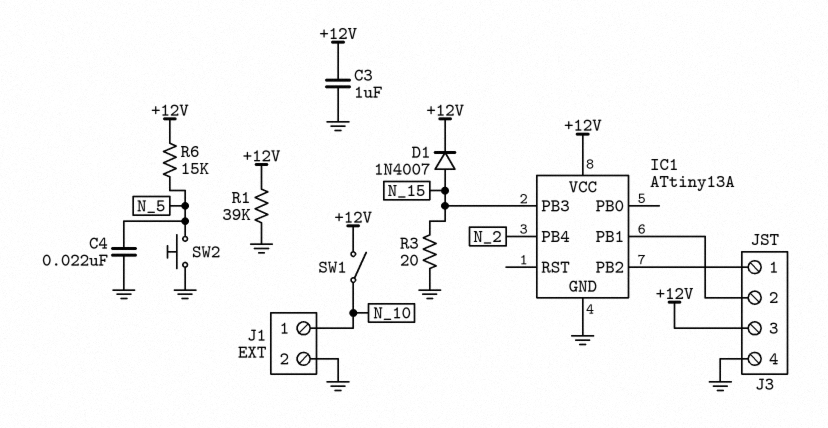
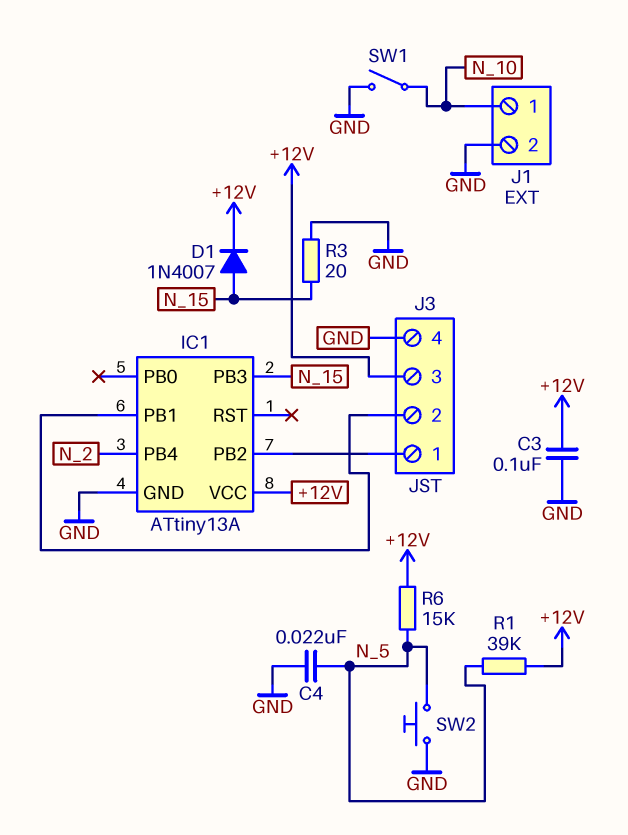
C3: 1uF (+12V, GND) -> 100nF (+12V, GND)
R1: 39k (+12V, GND) -> 39k (+12V, N_5)
SW1: switch (+12V, N_10) -> switch (GND, N_10)

